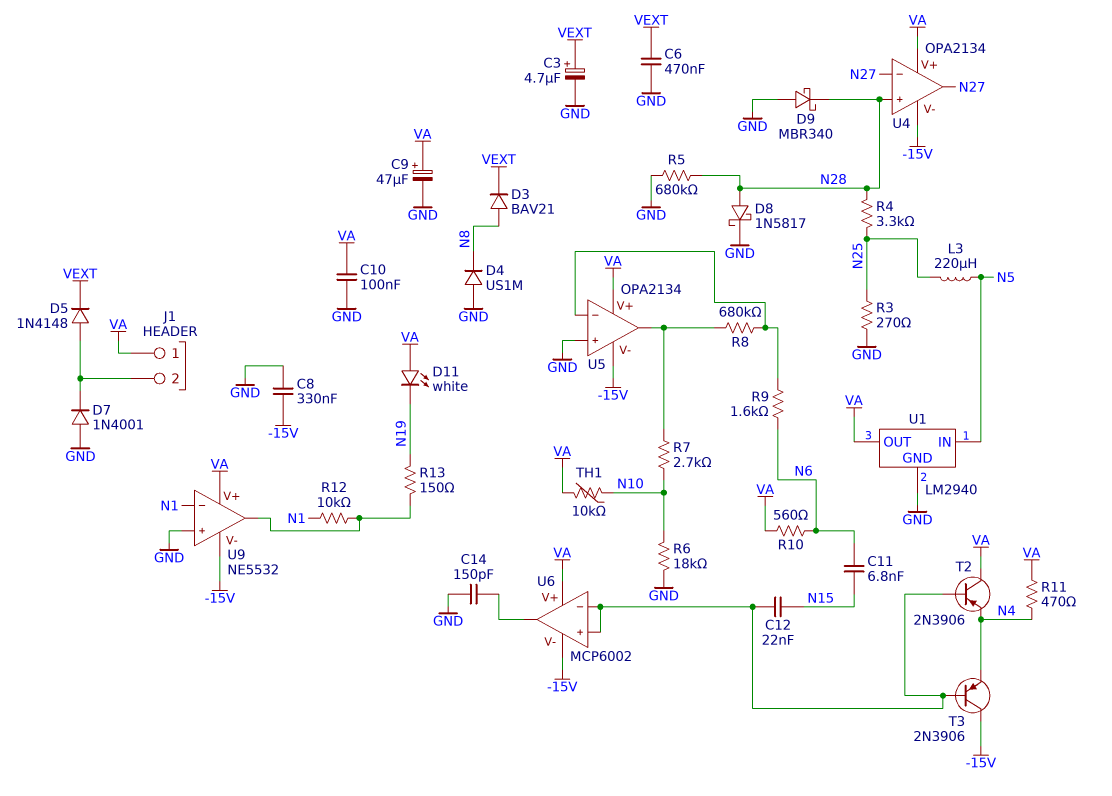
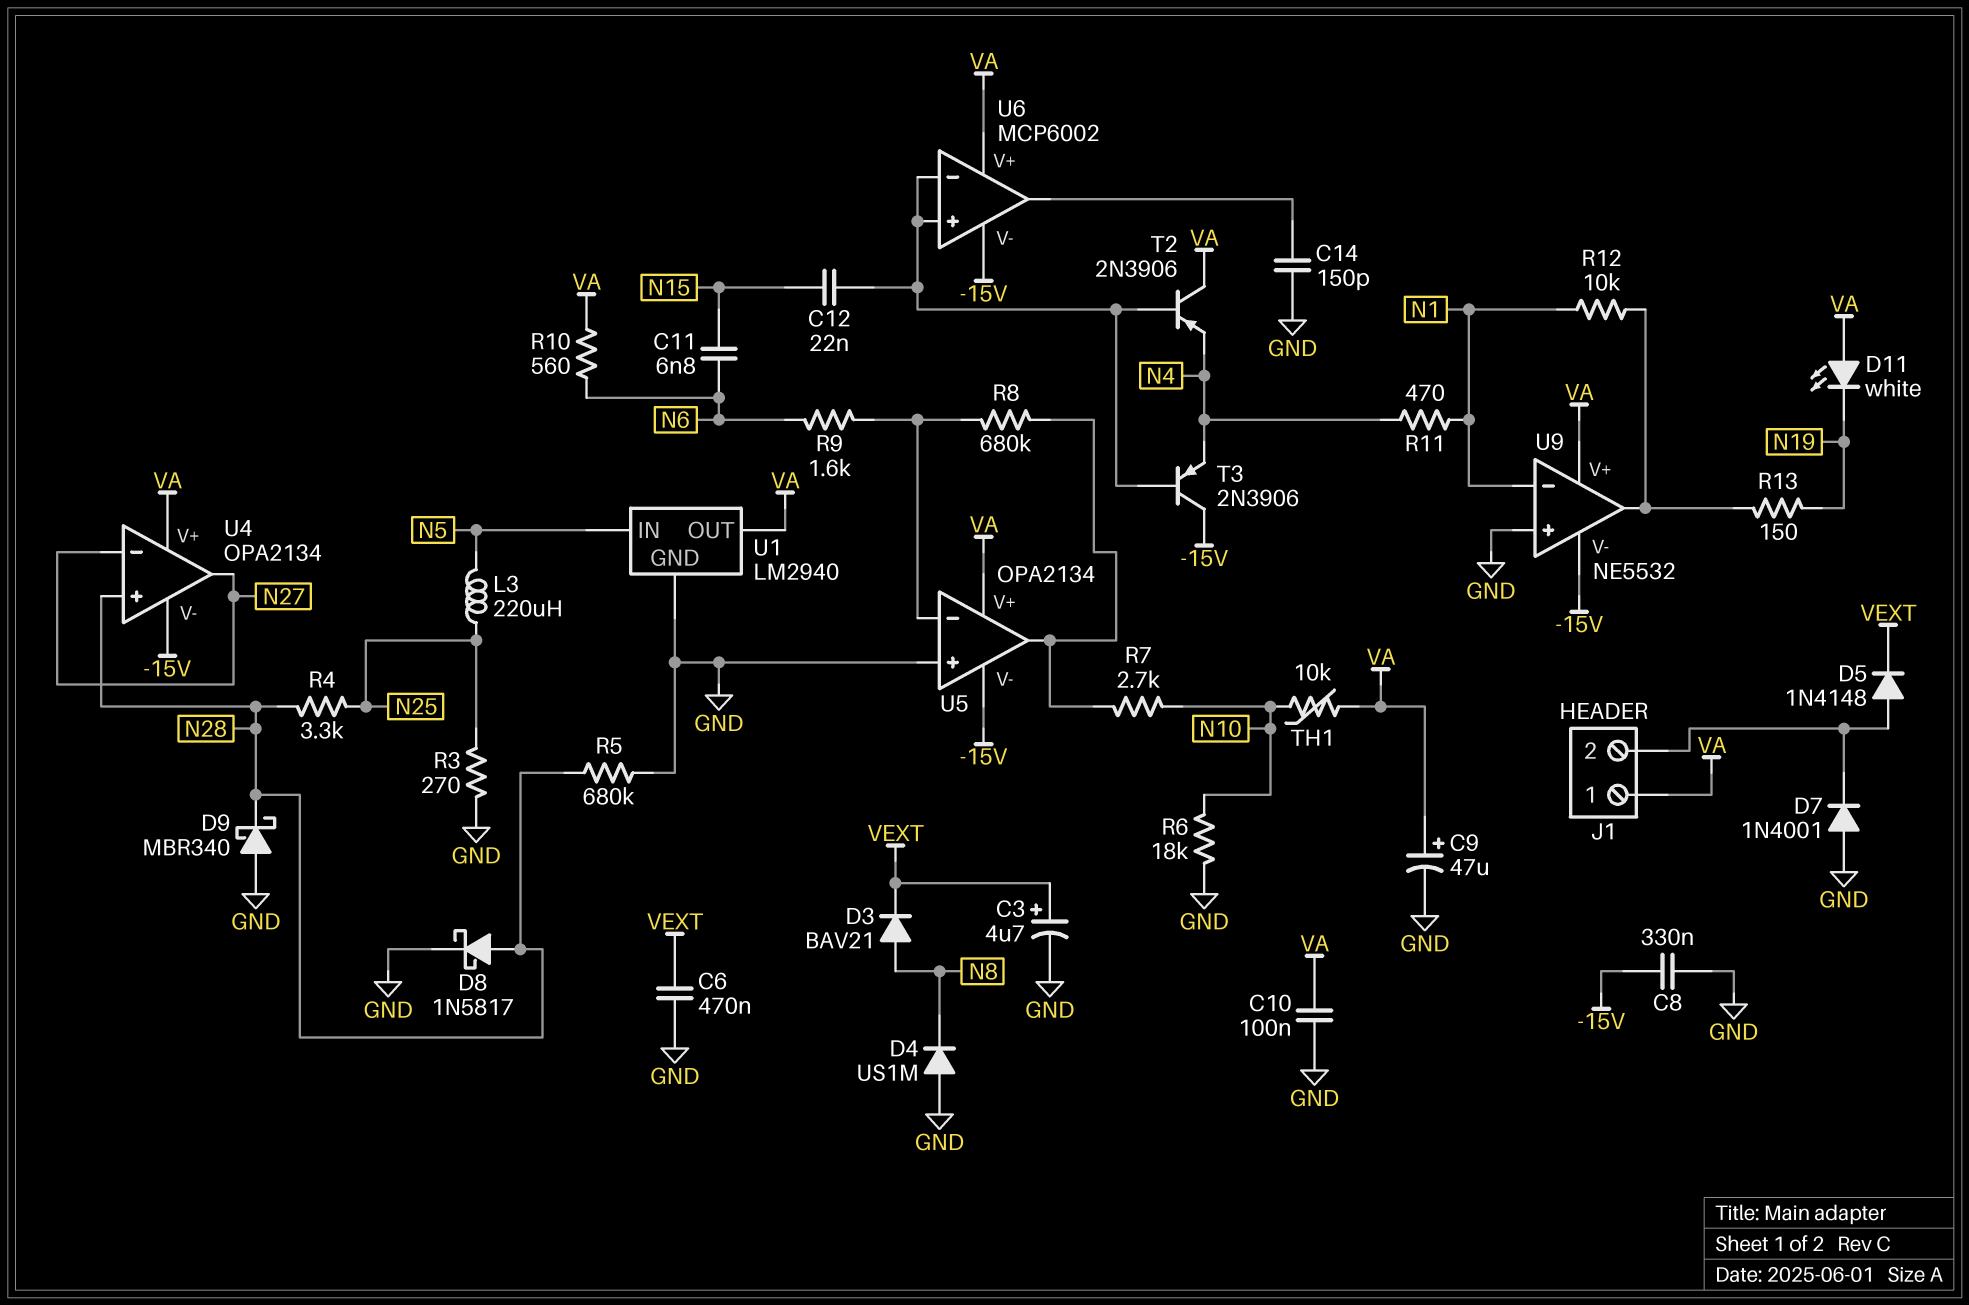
R11: 470 (N4, VA) -> 470 (N1, N4)

